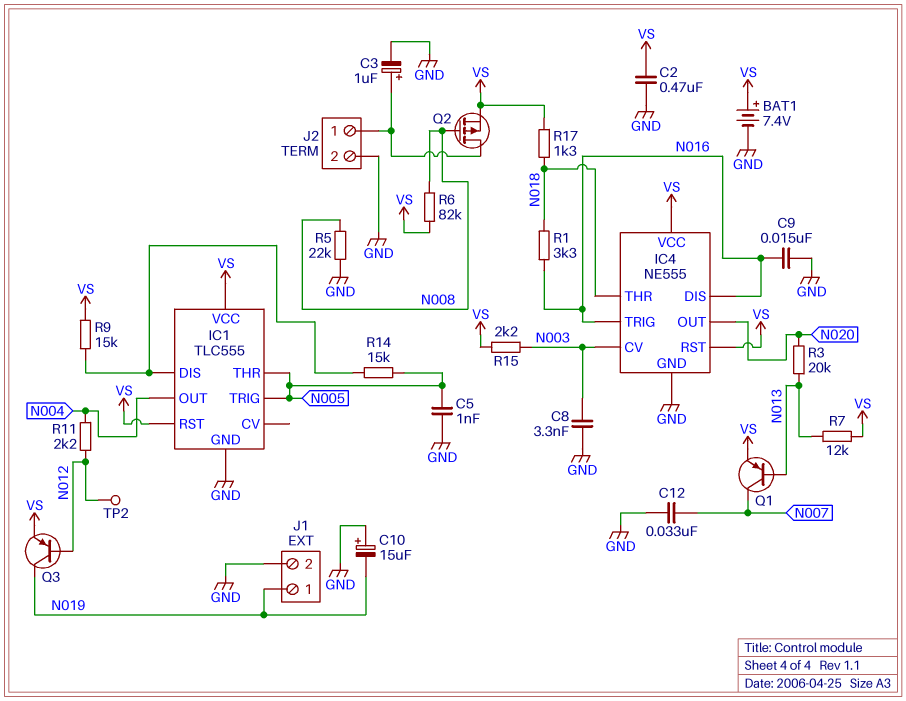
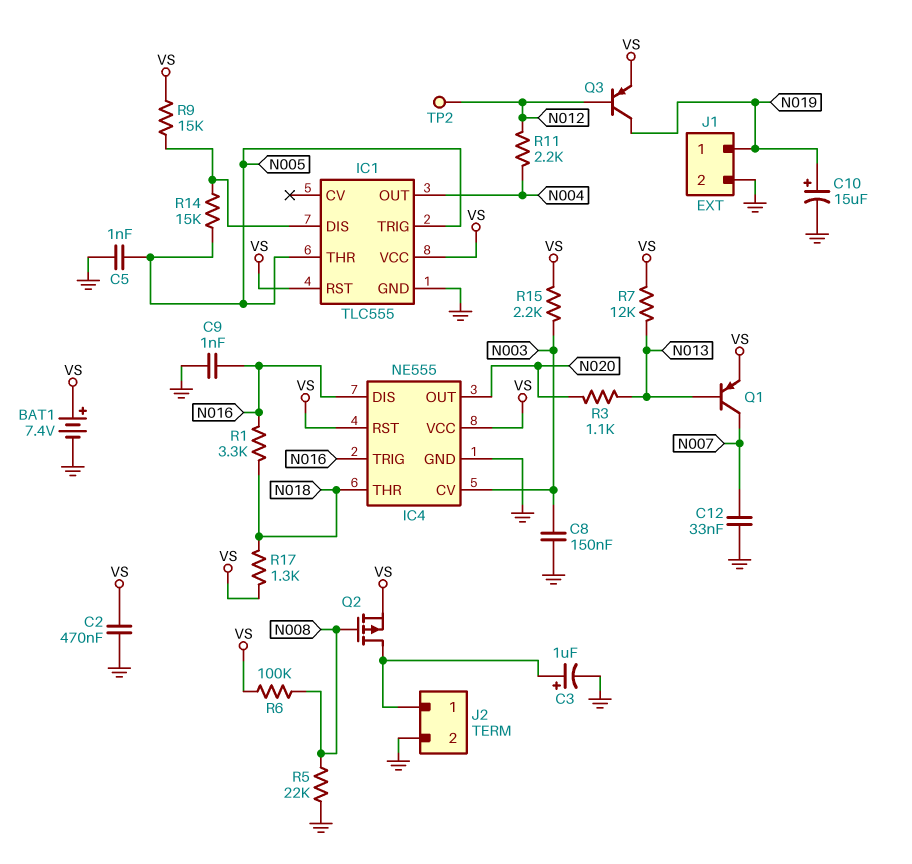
C8: 3.3nF (GND, N003) -> 150nF (GND, N003)
C9: 15nF (GND, N016) -> 1nF (GND, N016)
C10: 15uF (plus GND, minus N019) -> 15uF (plus N019, minus GND)
R3: 20k (N013, N020) -> 1.1k (N013, N020)
R6: 82k (N008, VS) -> 100k (N008, VS)

